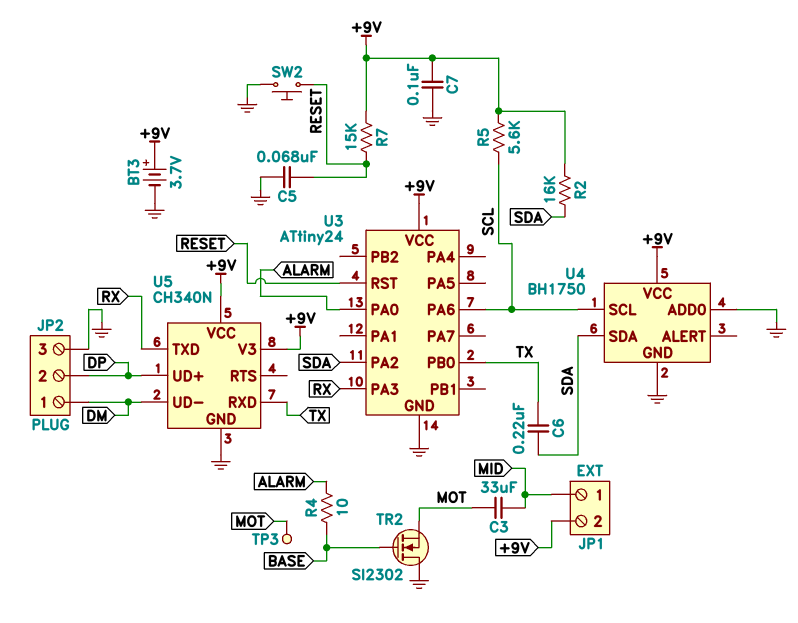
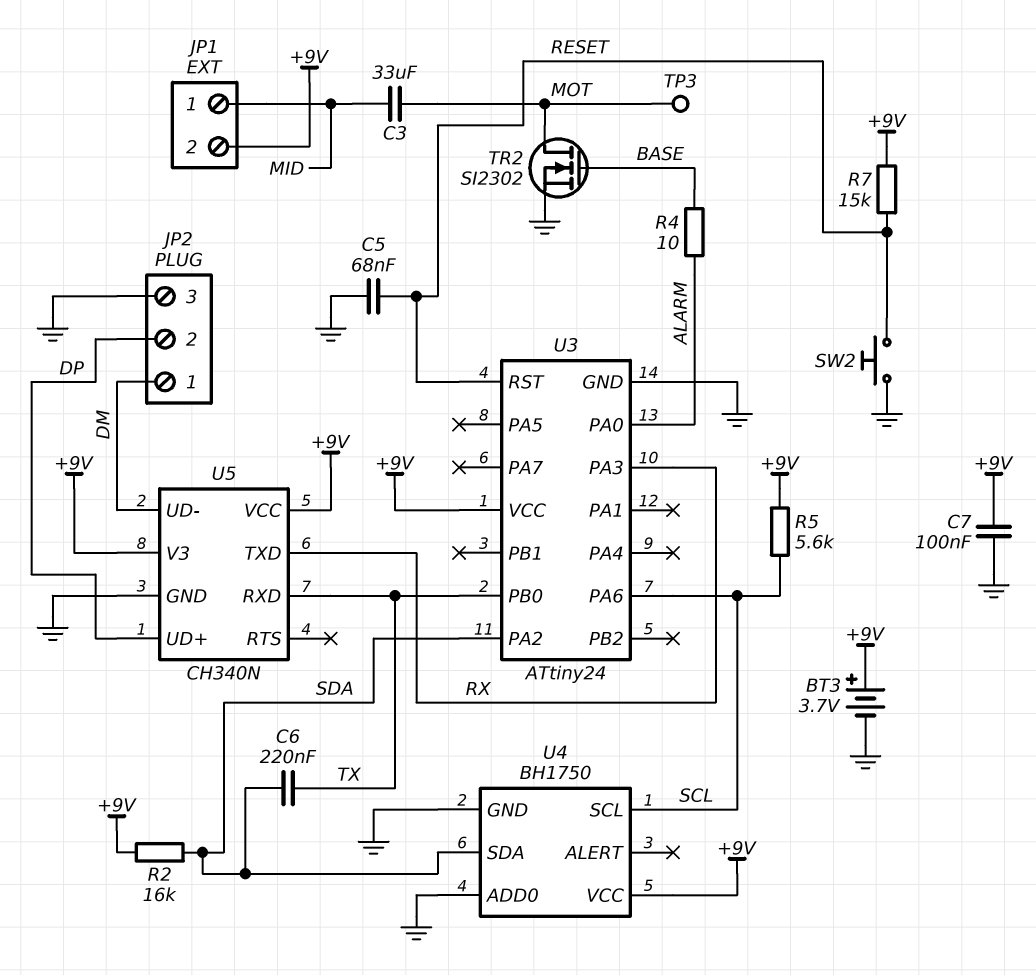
TR2: NMOS SI2302 (G BASE, D GND, S MOT) -> NMOS SI2302 (G BASE, D MOT, S GND)

